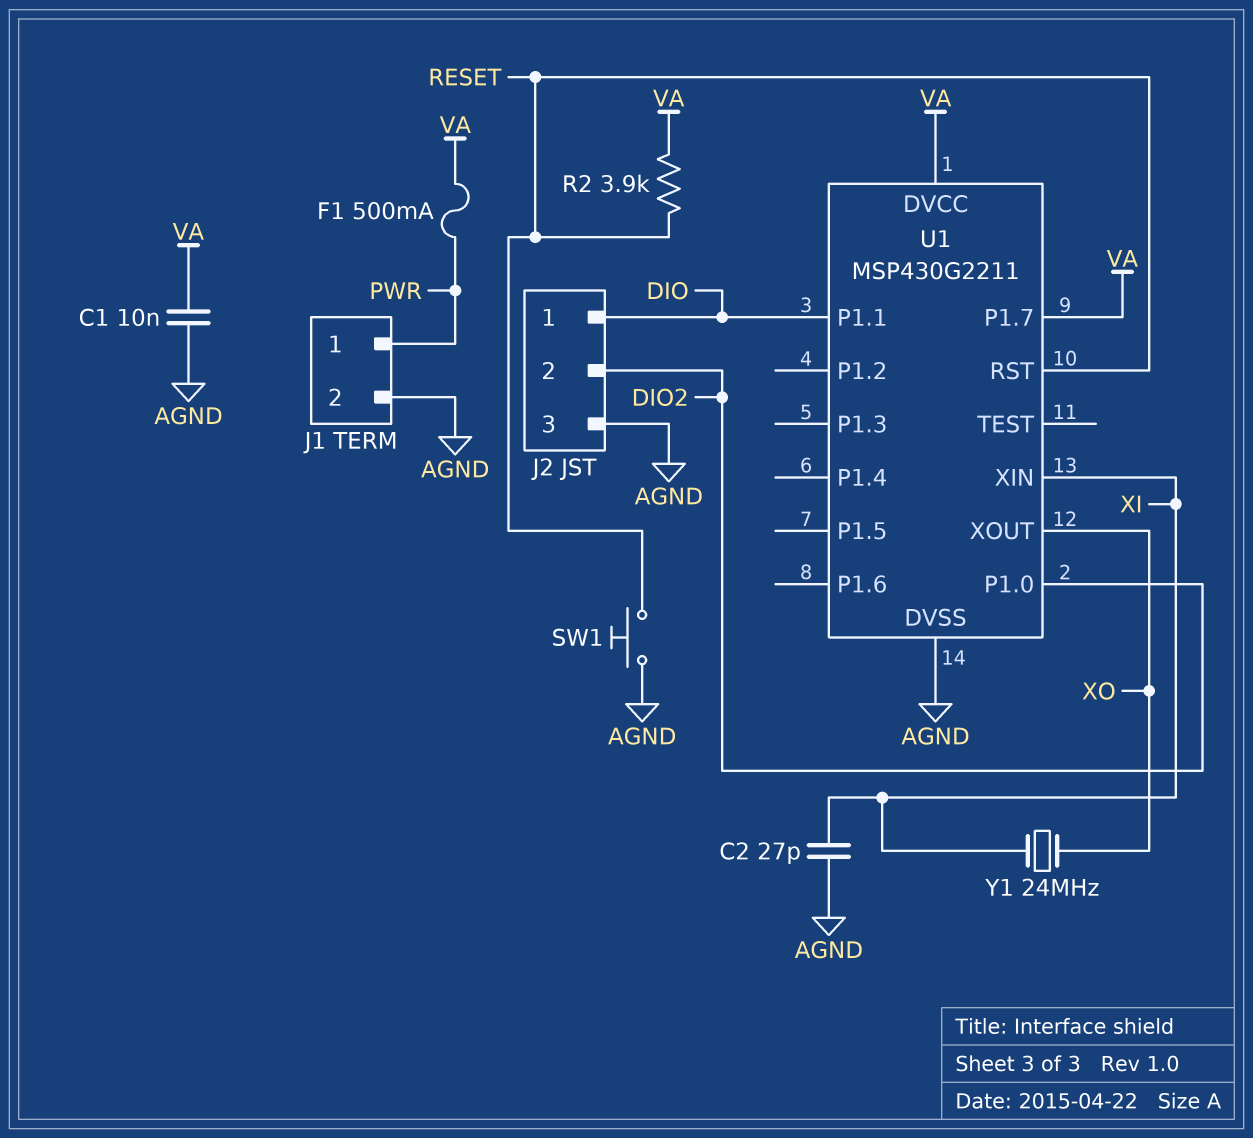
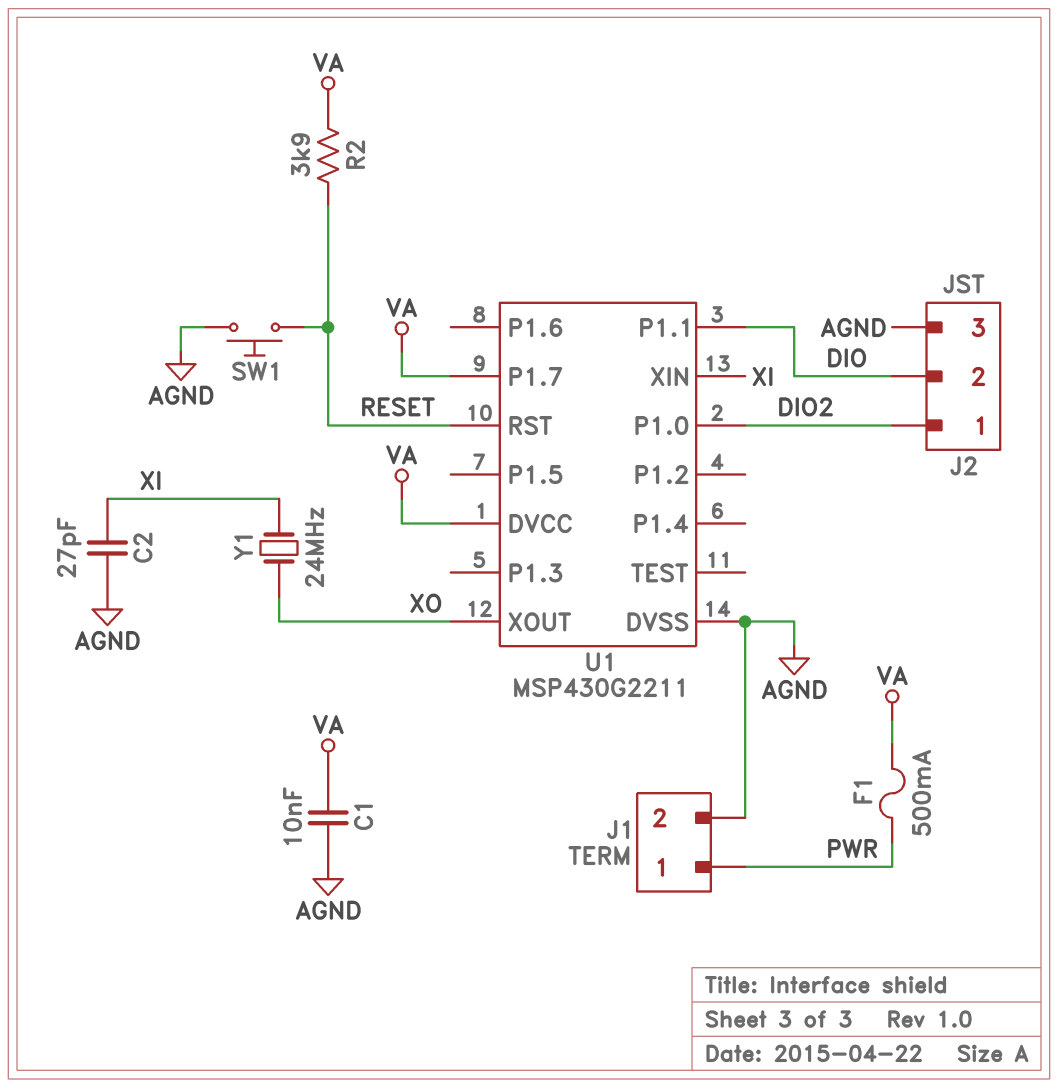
J2 pin 1: DIO -> DIO2
J2 pin 2: DIO2 -> DIO

